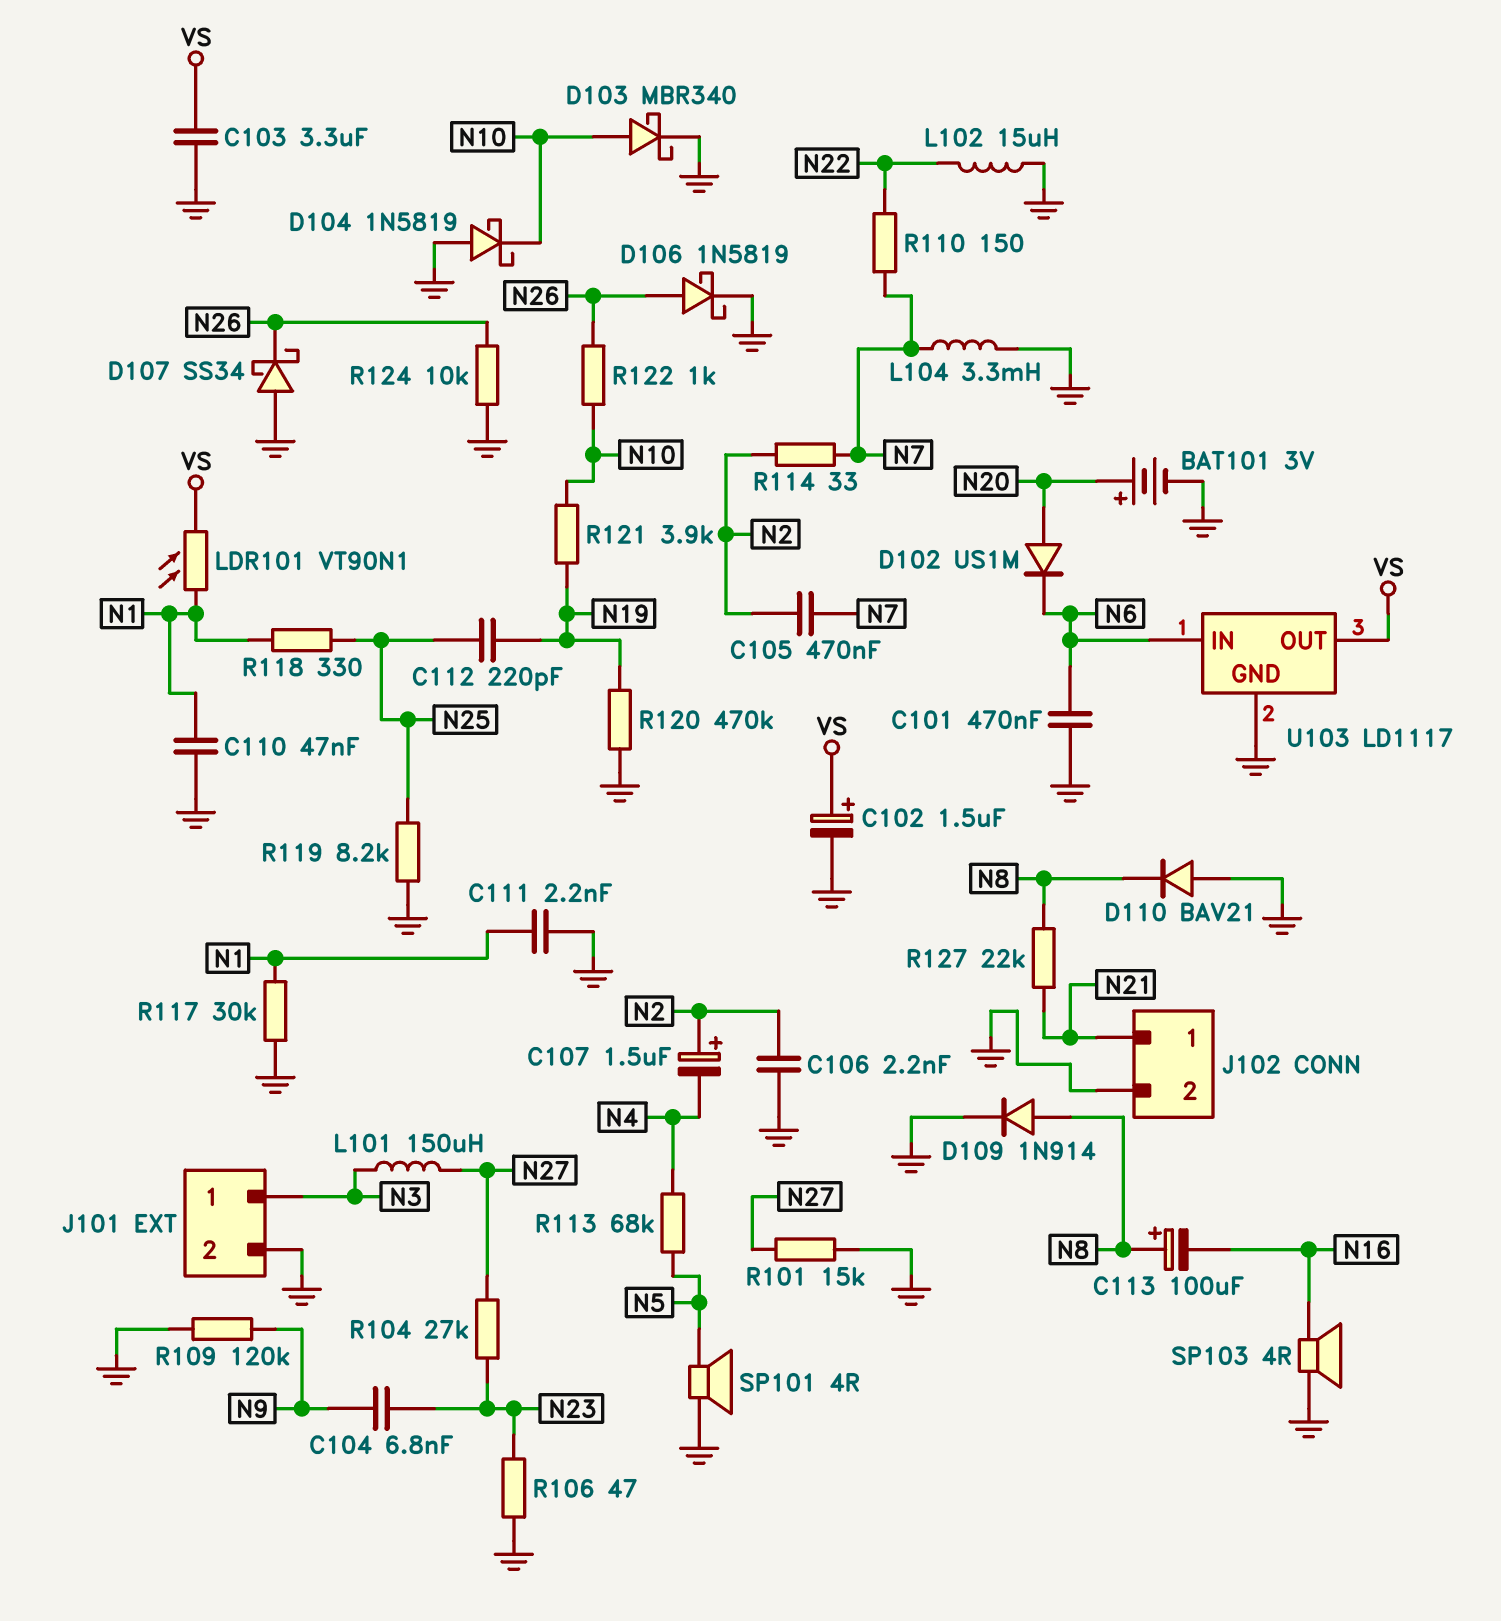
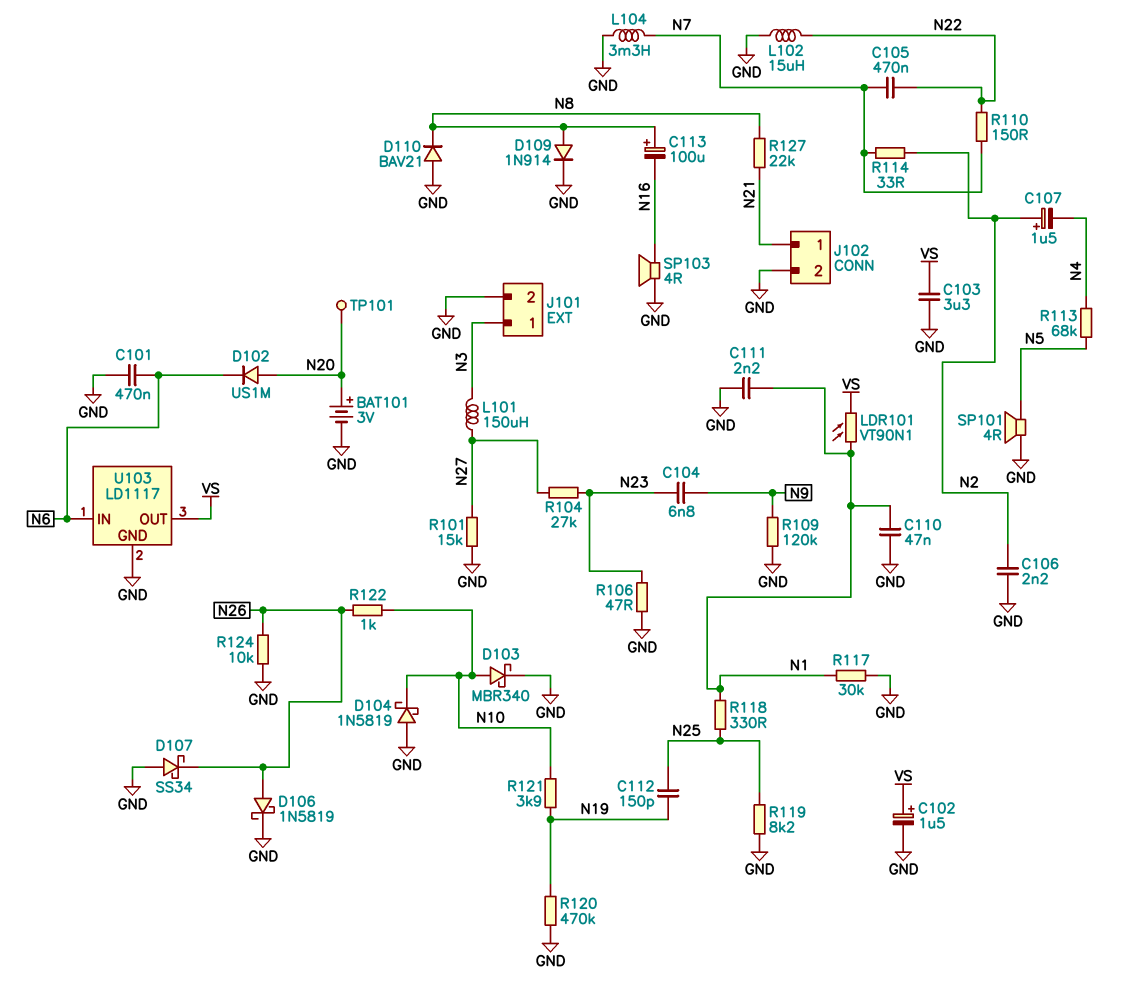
C105: 470nF (N2, N7) -> 470nF (N7, N22)
C112: 220pF (N19, N25) -> 150pF (N19, N25)
TP101: none -> test point (N20)

